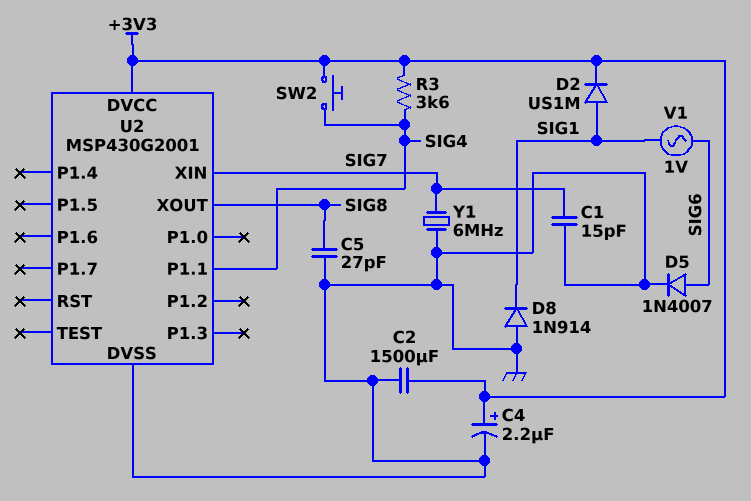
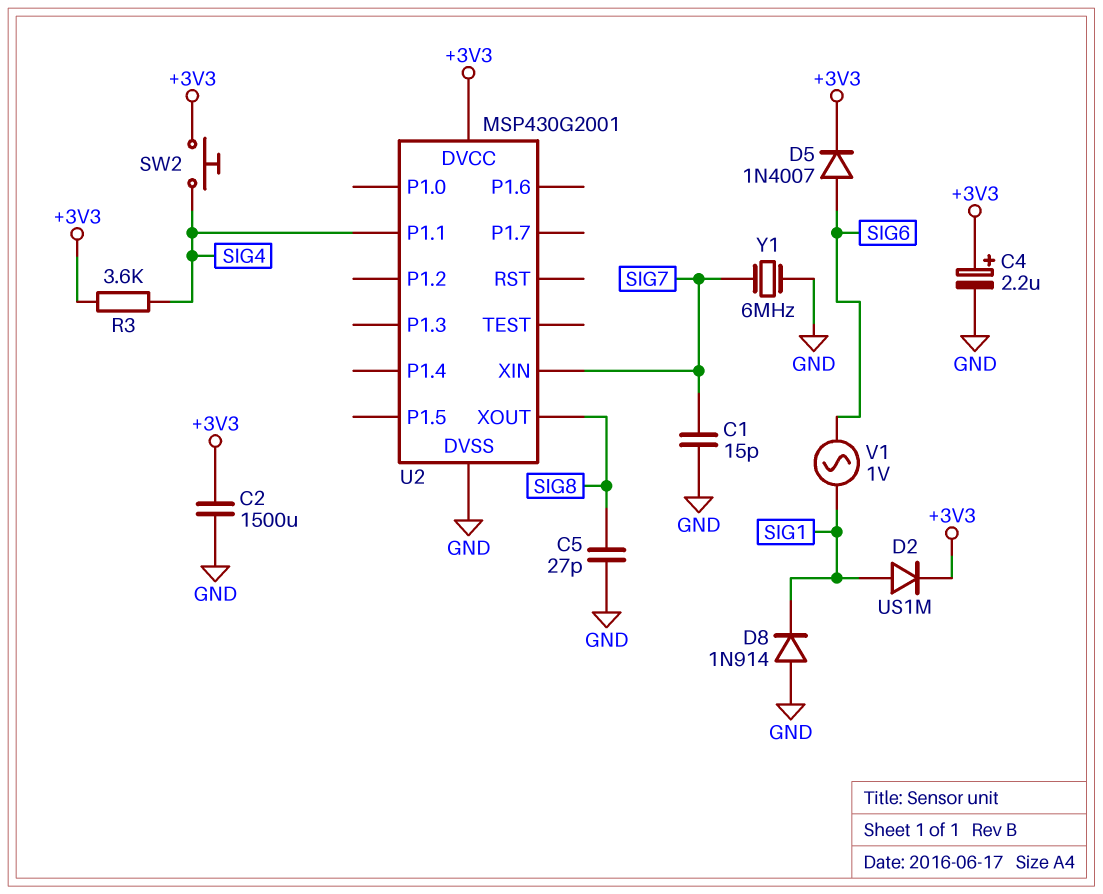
D5: diode 1N4007 (A SIG6, K GND) -> diode 1N4007 (A SIG6, K +3V3)

